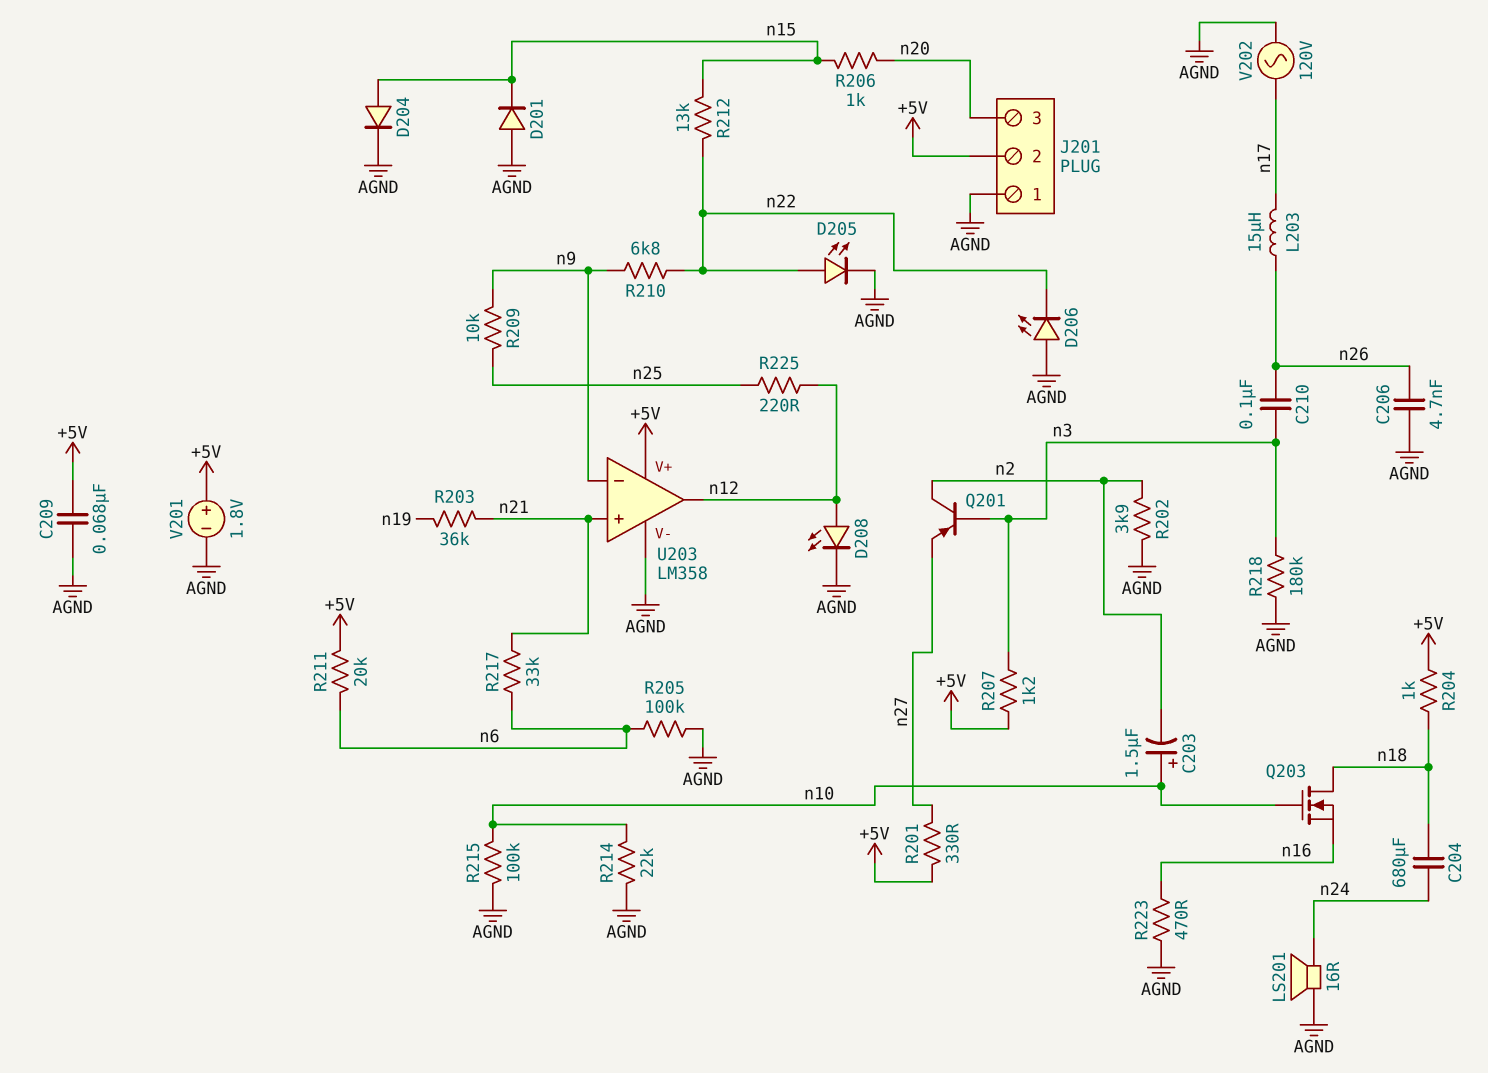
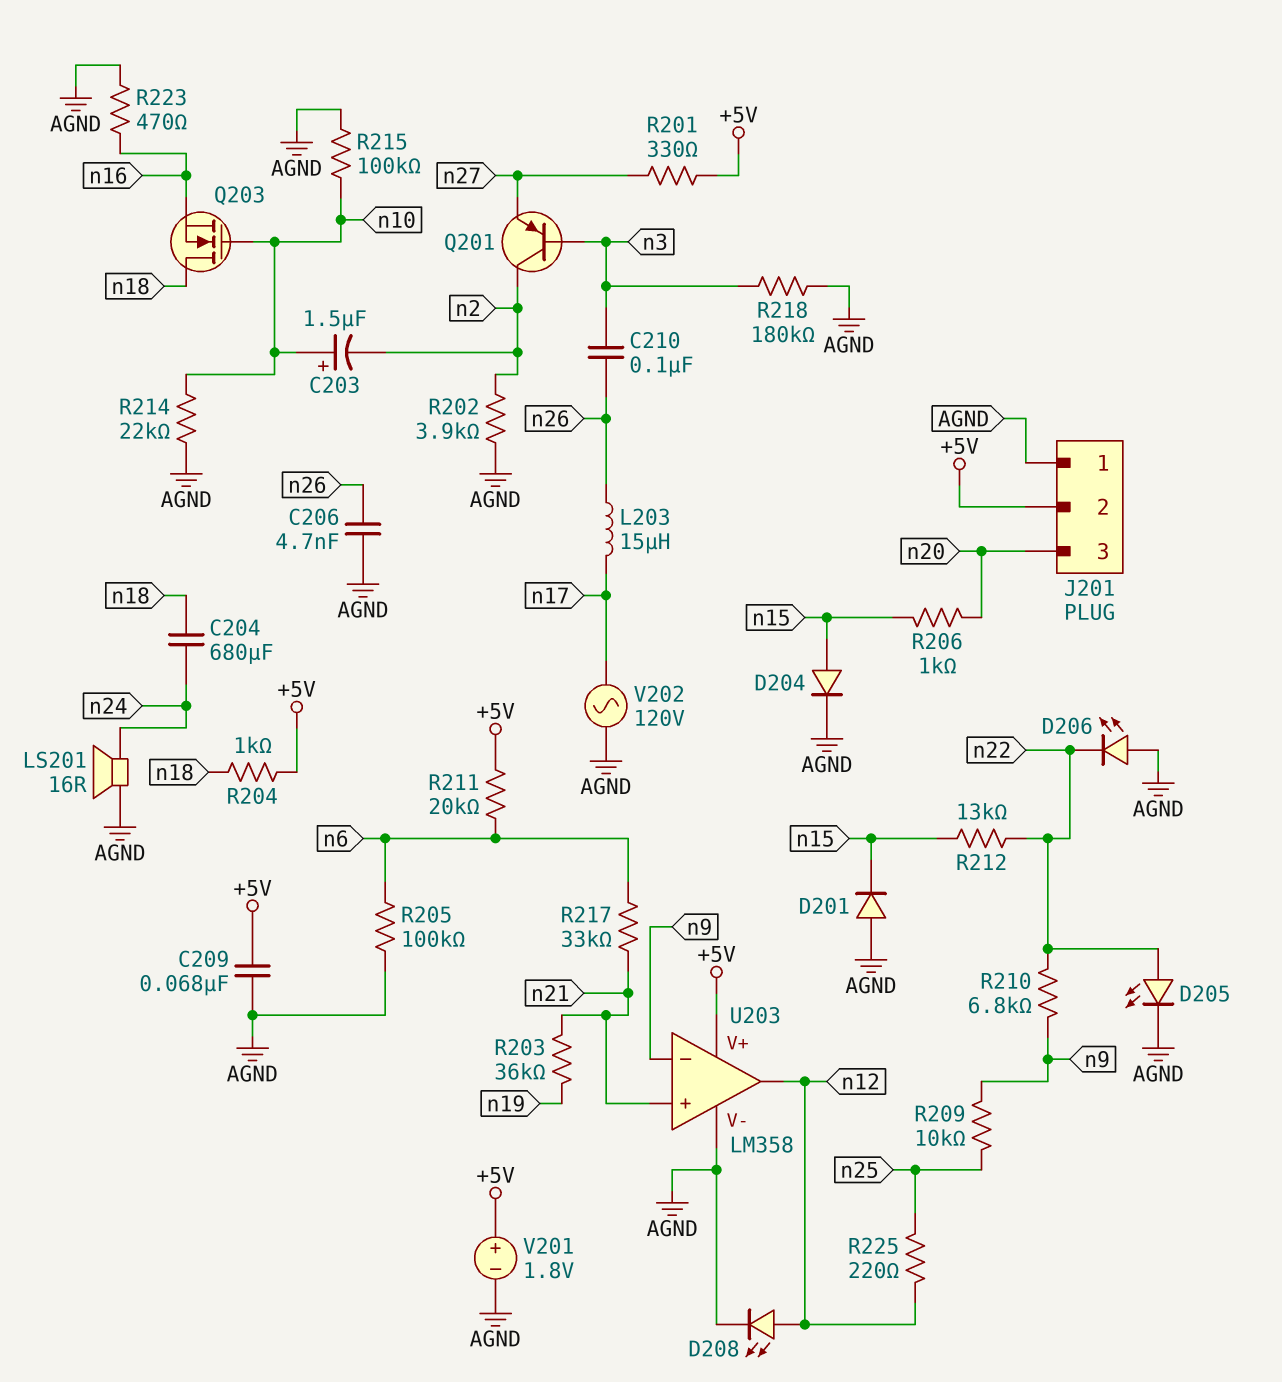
R207: 1.2k (+5V, n3) -> none

